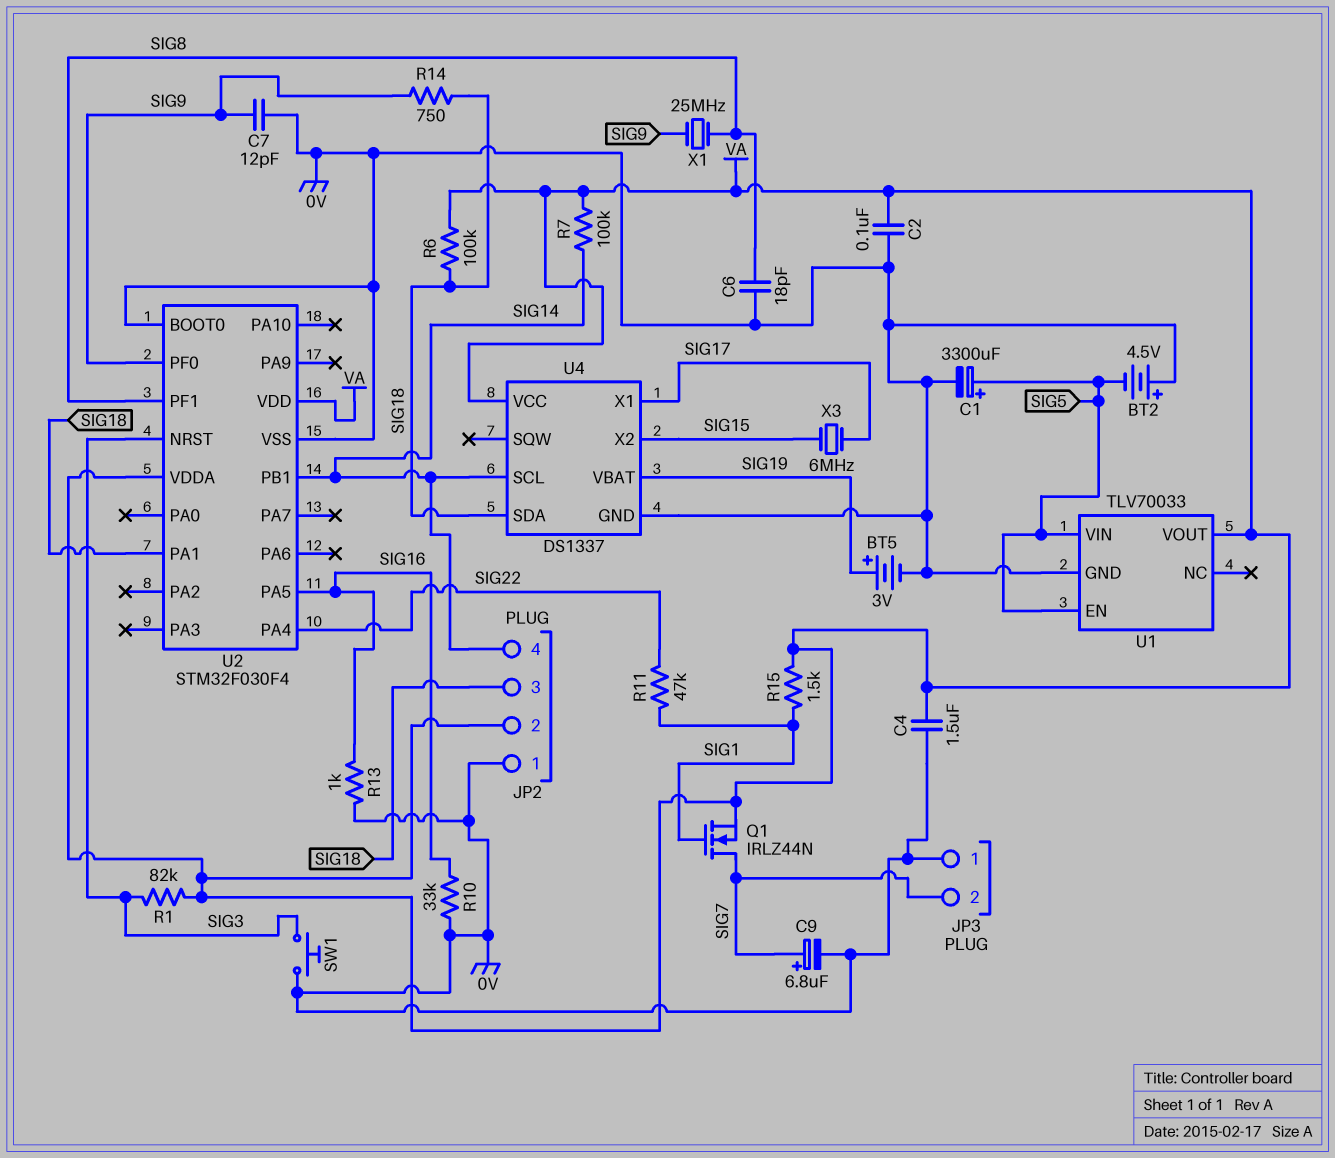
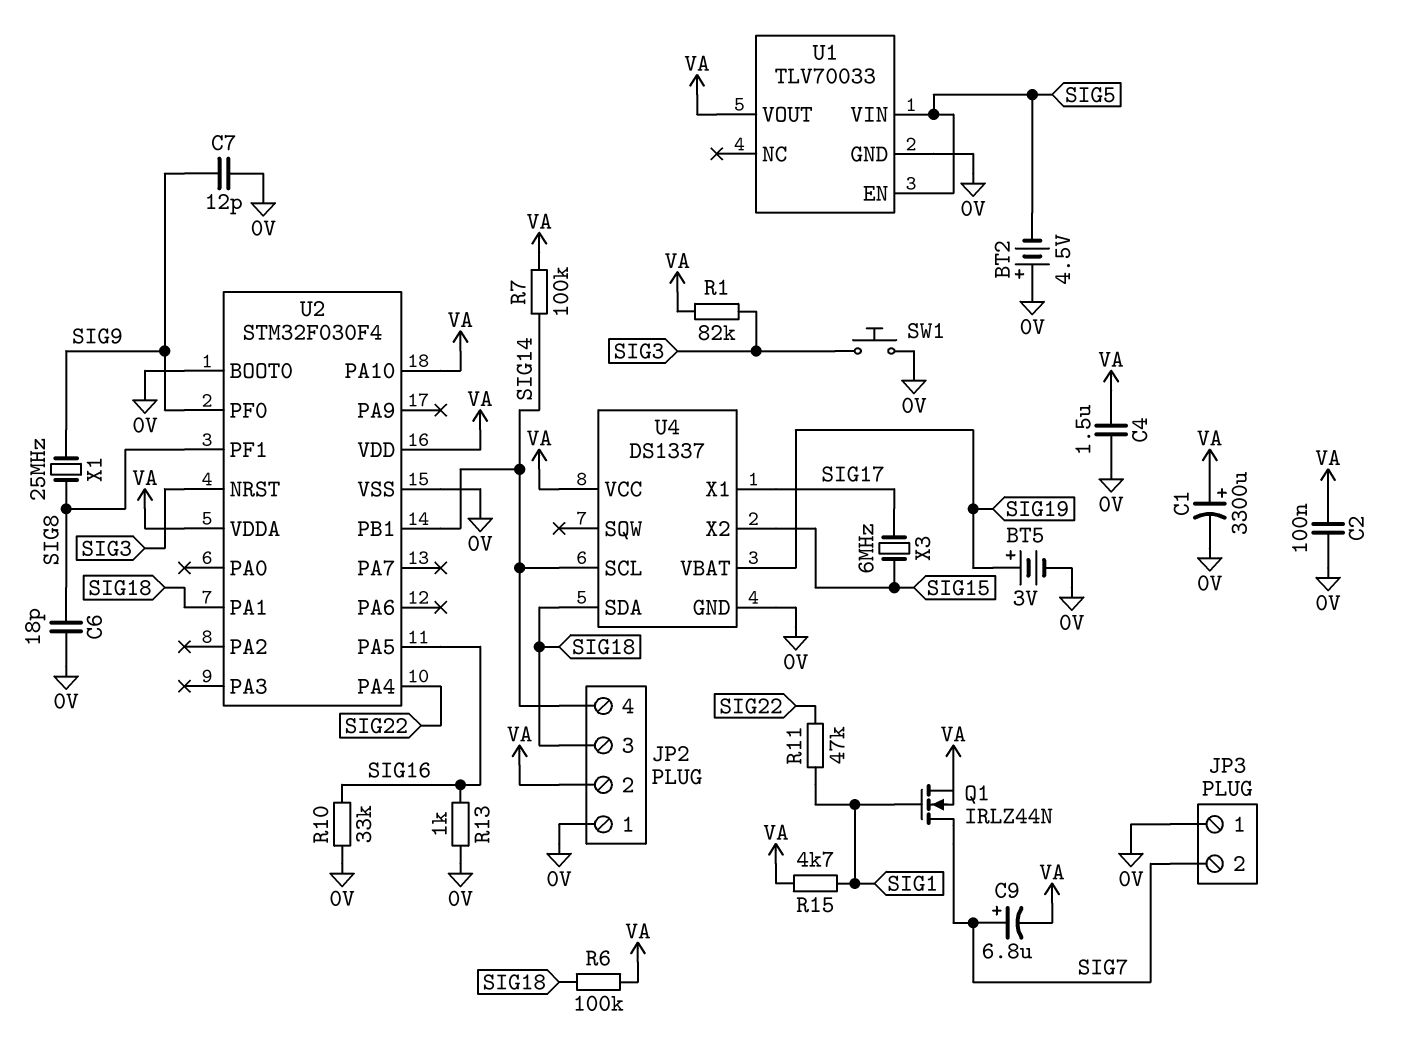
C1: 3300uF (plus SIG5, minus 0V) -> 3300uF (plus VA, minus 0V)
C9: 6.8uF (plus SIG7, minus 0V) -> 6.8uF (plus SIG7, minus VA)
R14: 750 (SIG9, SIG18) -> none
R15: 1.5k (SIG1, VA) -> 4.7k (SIG1, VA)
U2 pin PA10: none -> VA

